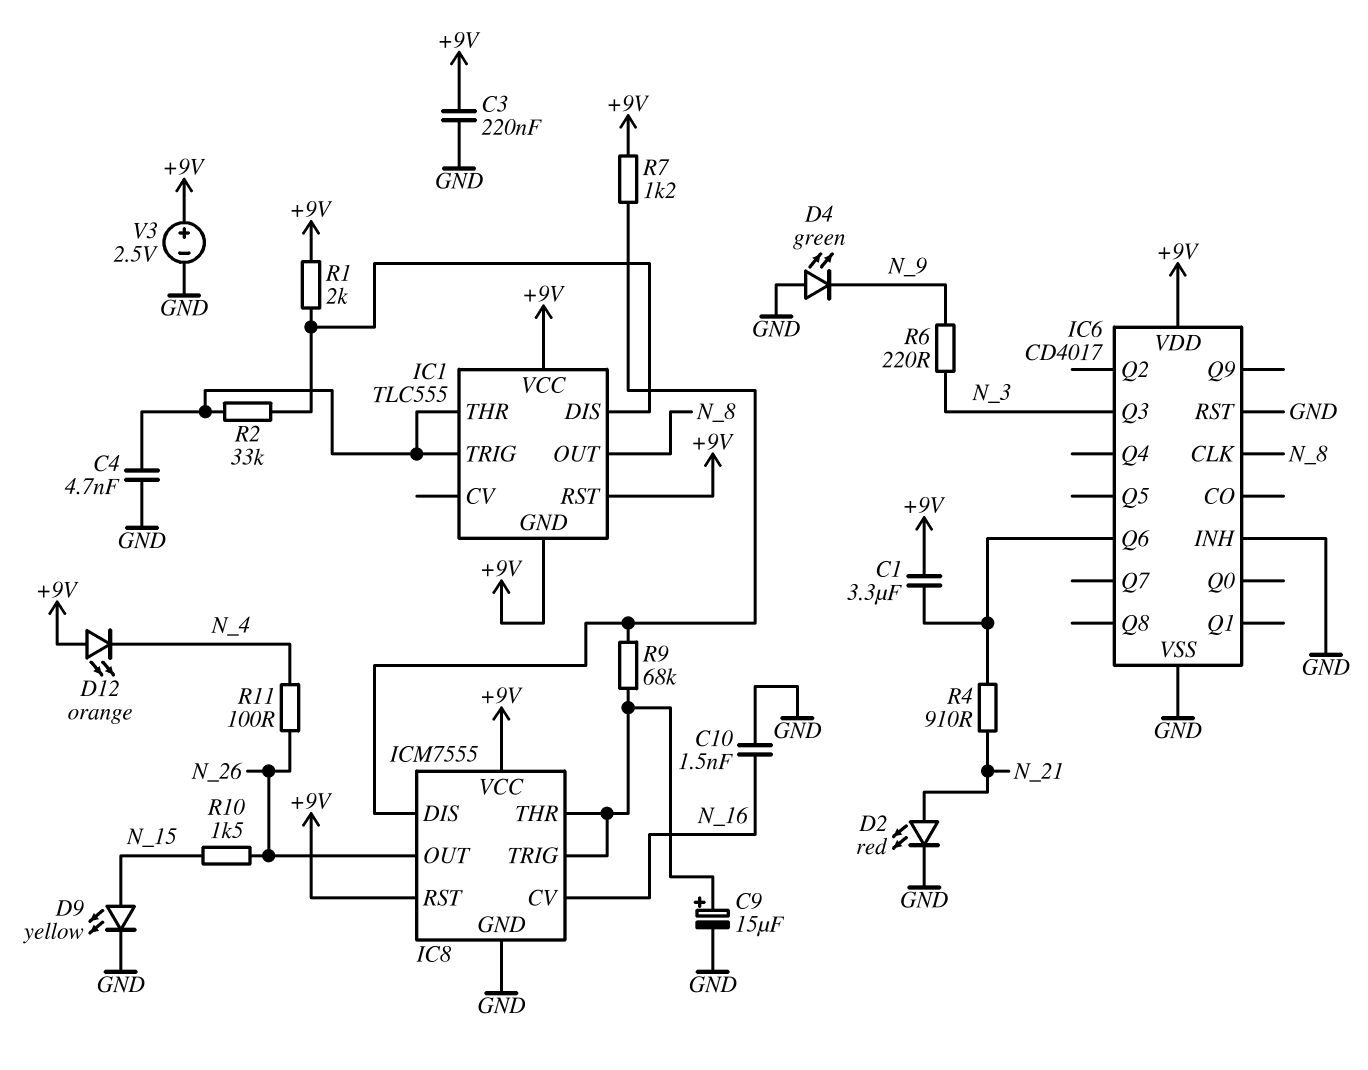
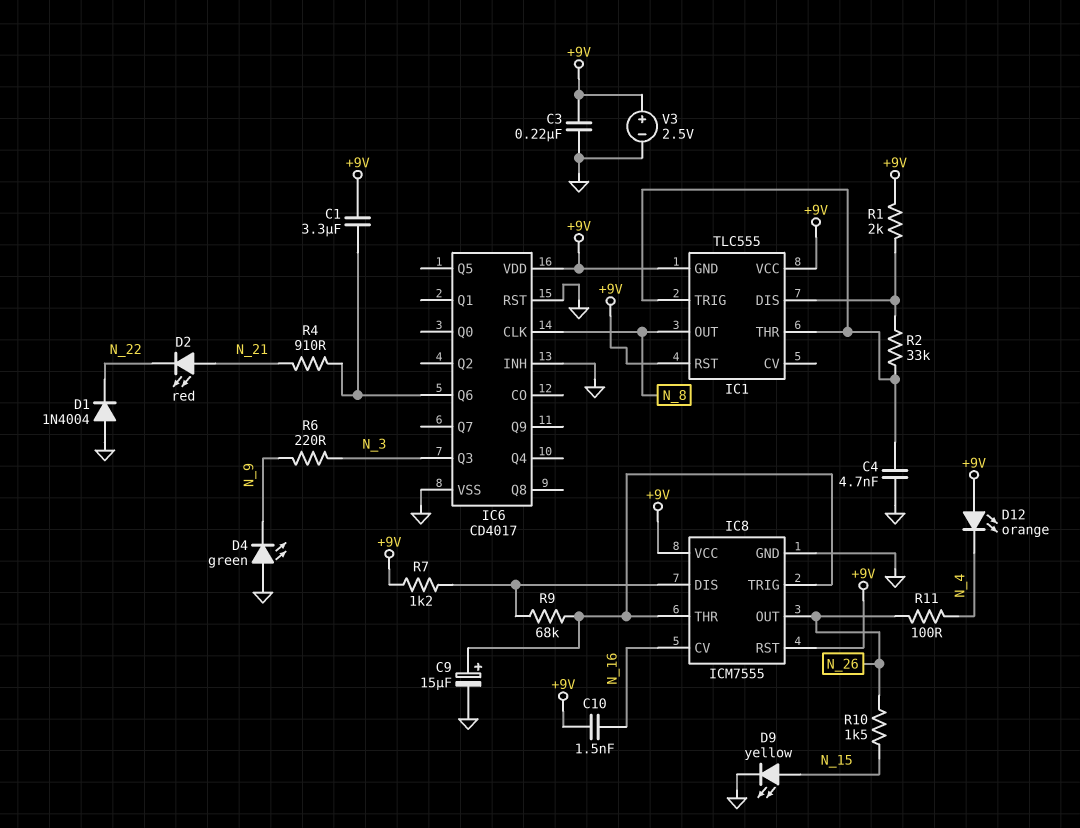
C10: 1.5nF (GND, N_16) -> 1.5nF (+9V, N_16)
D1: none -> diode 1N4004 (A GND, K N_22)
D2: LED red (A N_21, K GND) -> LED red (A N_21, K N_22)

